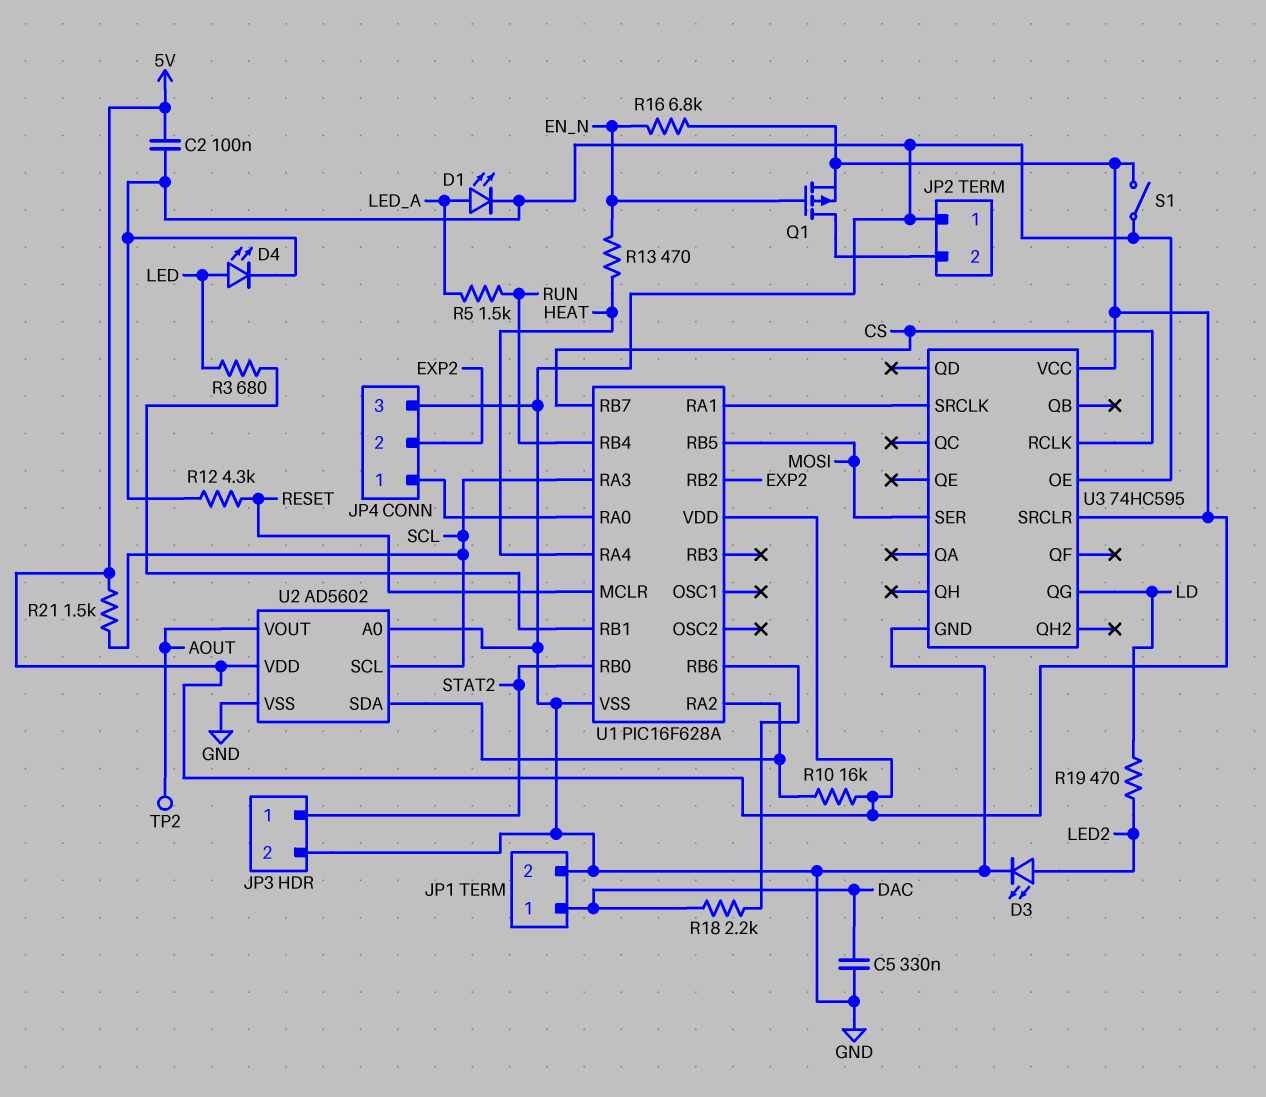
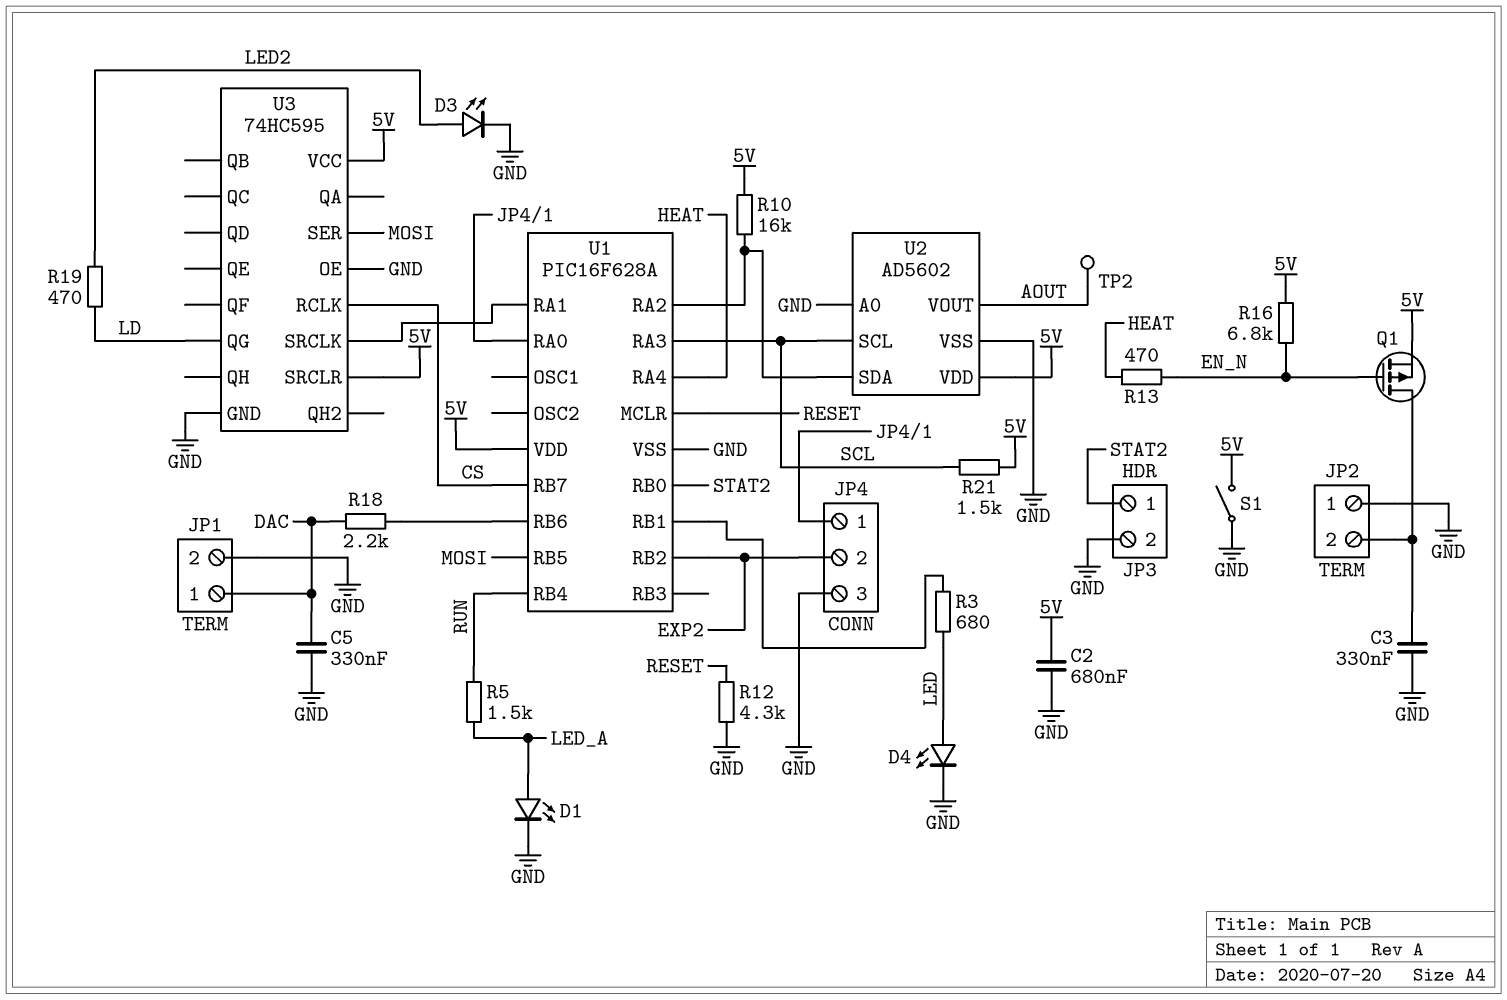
C2: 100nF (5V, GND) -> 680nF (5V, GND)
C3: none -> 330nF (GND, JP2/2)

